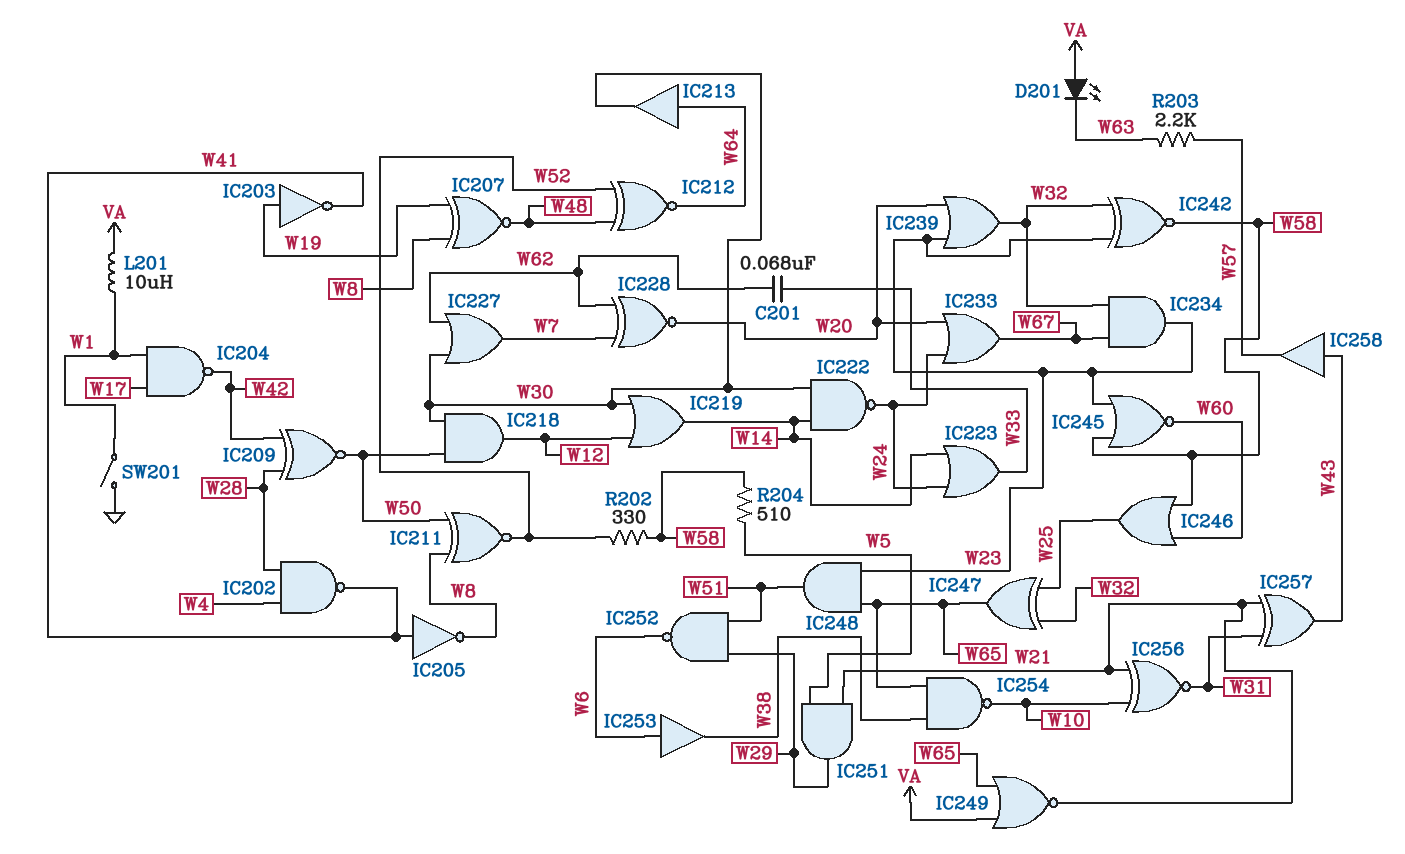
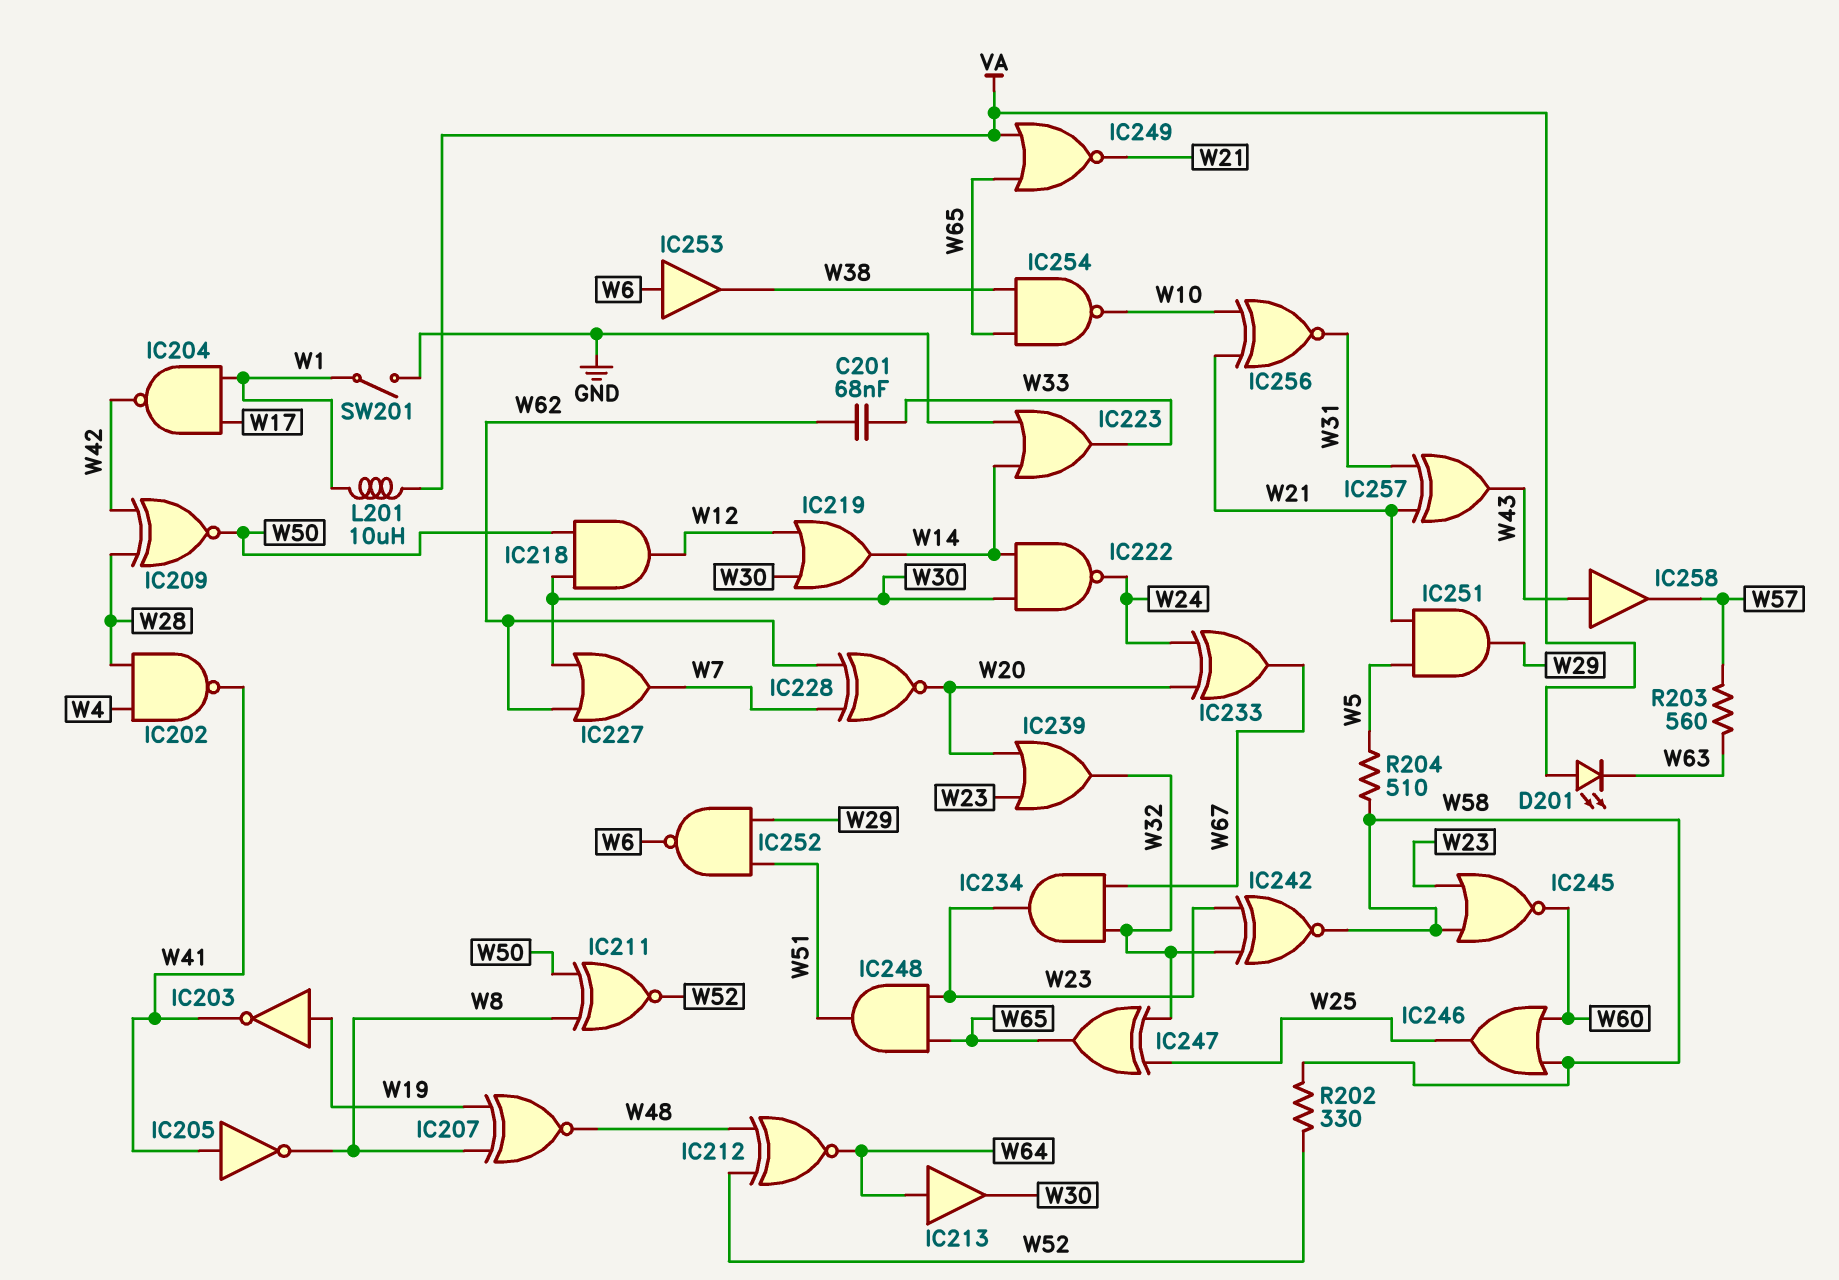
IC223: OR (in W14, in W24, out W33) -> OR (in GND, in W14, out W33)
IC233: OR (in W20, in W24, out W67) -> XOR (in W20, in W24, out W67)
R203: 2.2k (W57, W63) -> 560 (W57, W63)

